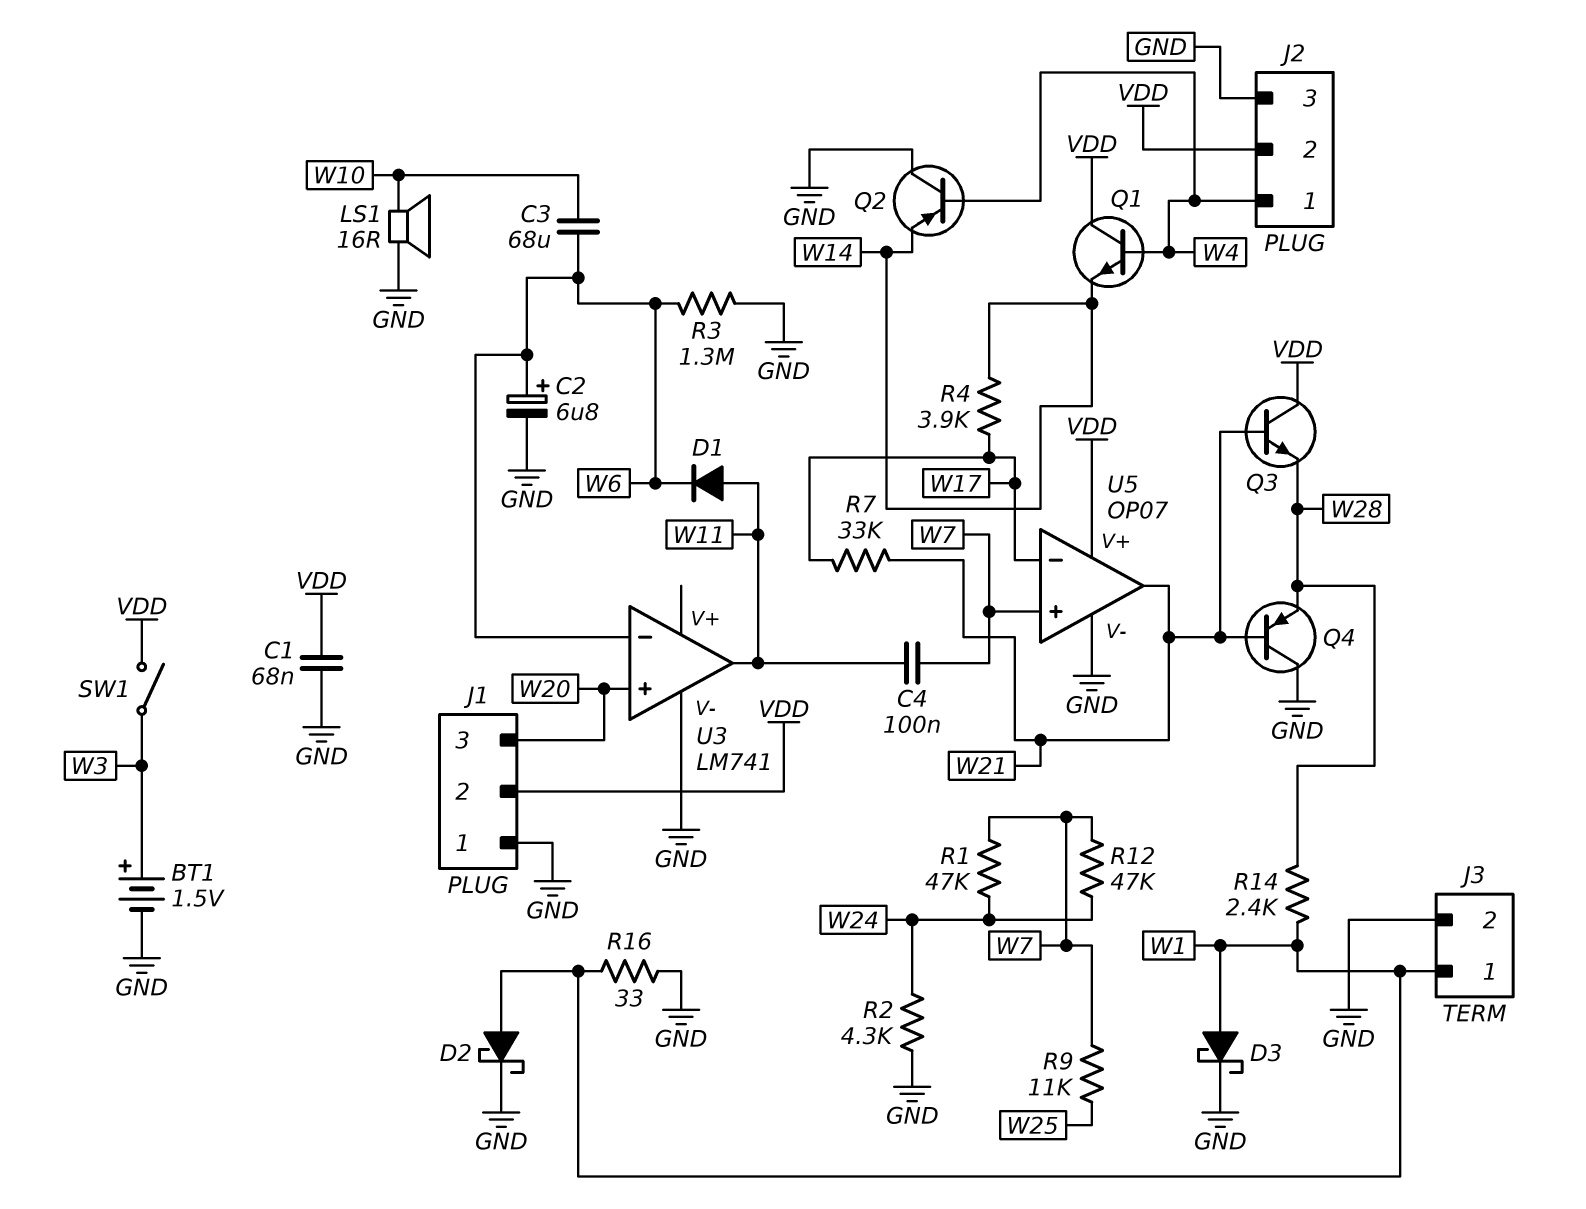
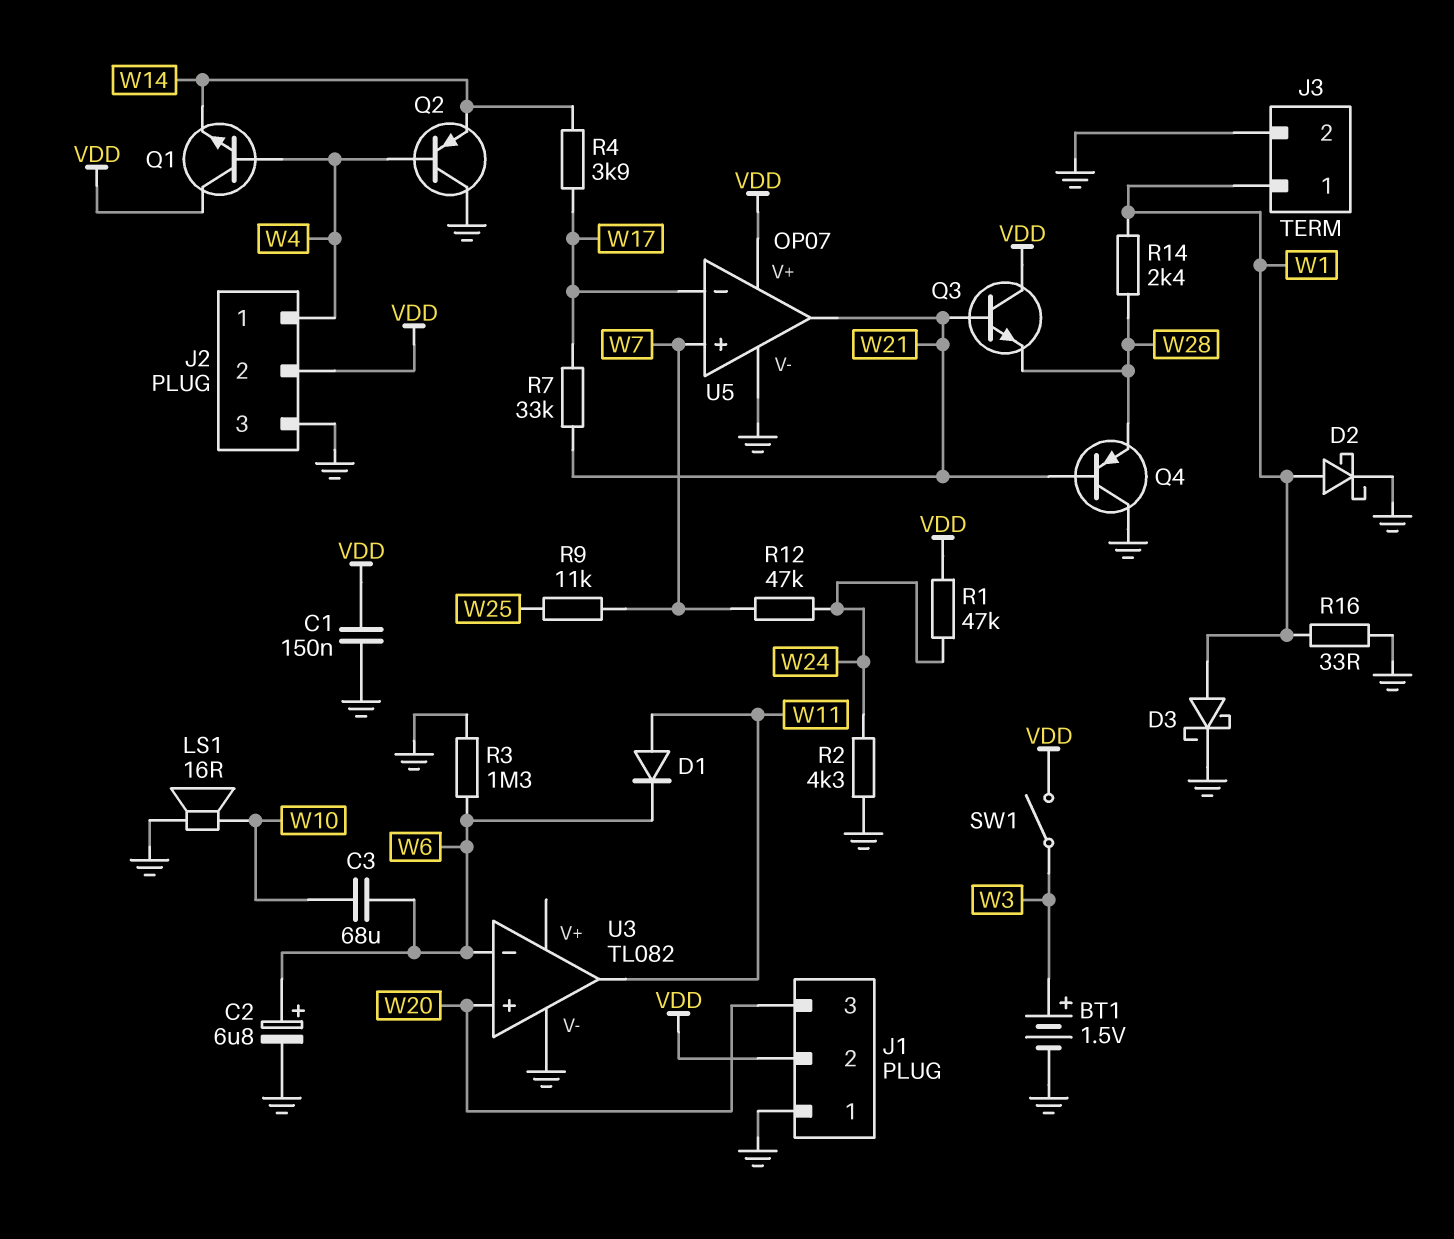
C1: 68nF (GND, VDD) -> 150nF (GND, VDD)
C4: 100nF (W7, W11) -> none
R1: 47k (W7, W24) -> 47k (VDD, W24)
U3: LM741 -> TL082

